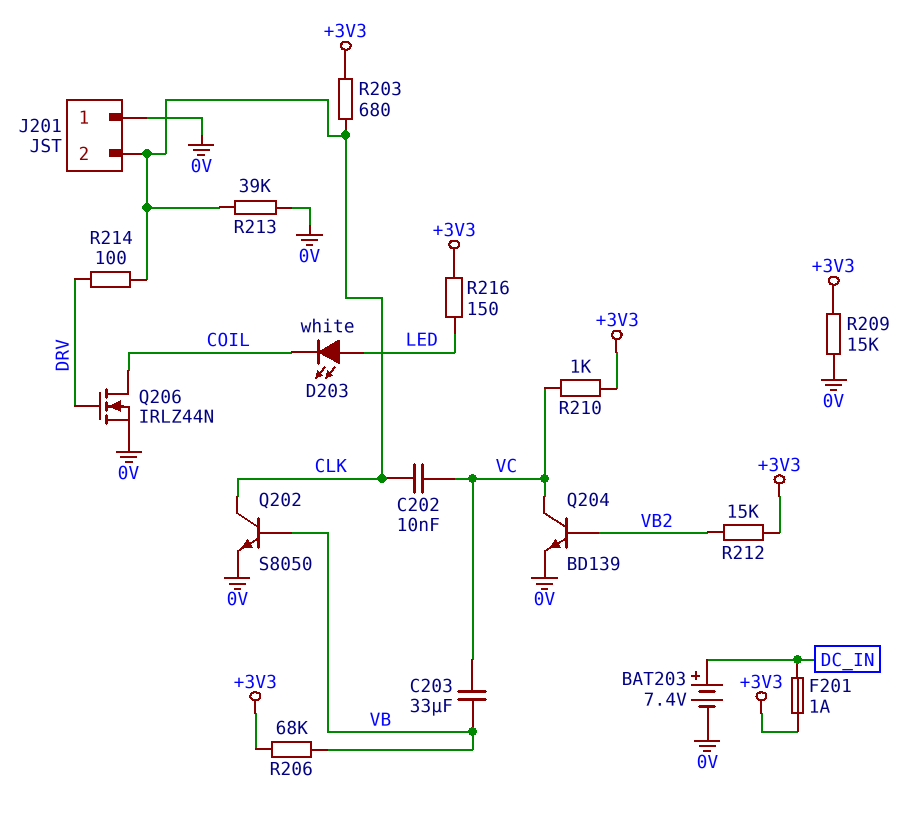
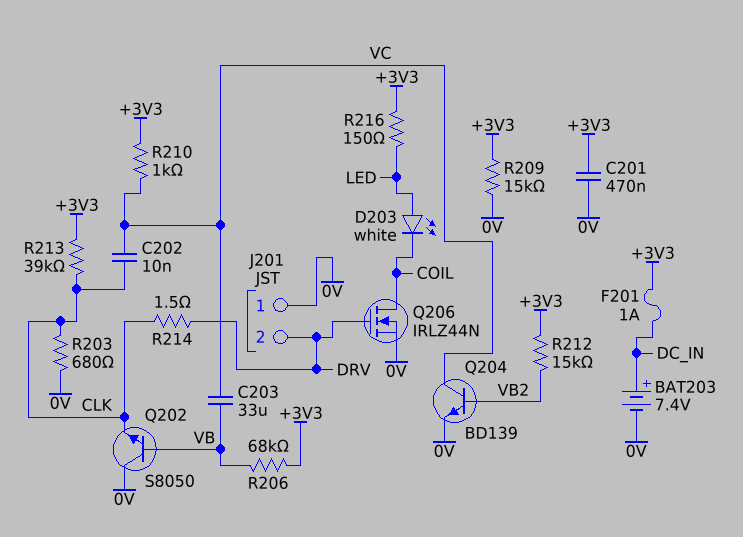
C201: none -> 470nF (+3V3, 0V)
J201 pin 2: CLK -> DRV
Q202: NPN S8050 (B VB, C CLK, E 0V) -> NPN S8050 (B VB, C 0V, E CLK)
R203: 680 (+3V3, CLK) -> 680 (0V, CLK)
R213: 39k (0V, CLK) -> 39k (+3V3, CLK)
R214: 100 (CLK, DRV) -> 1.5 (CLK, DRV)

